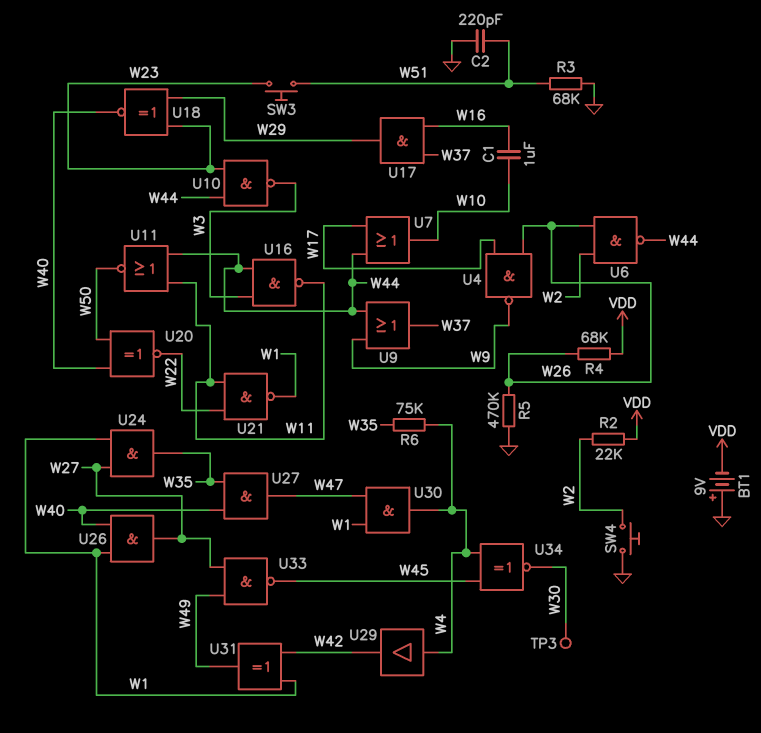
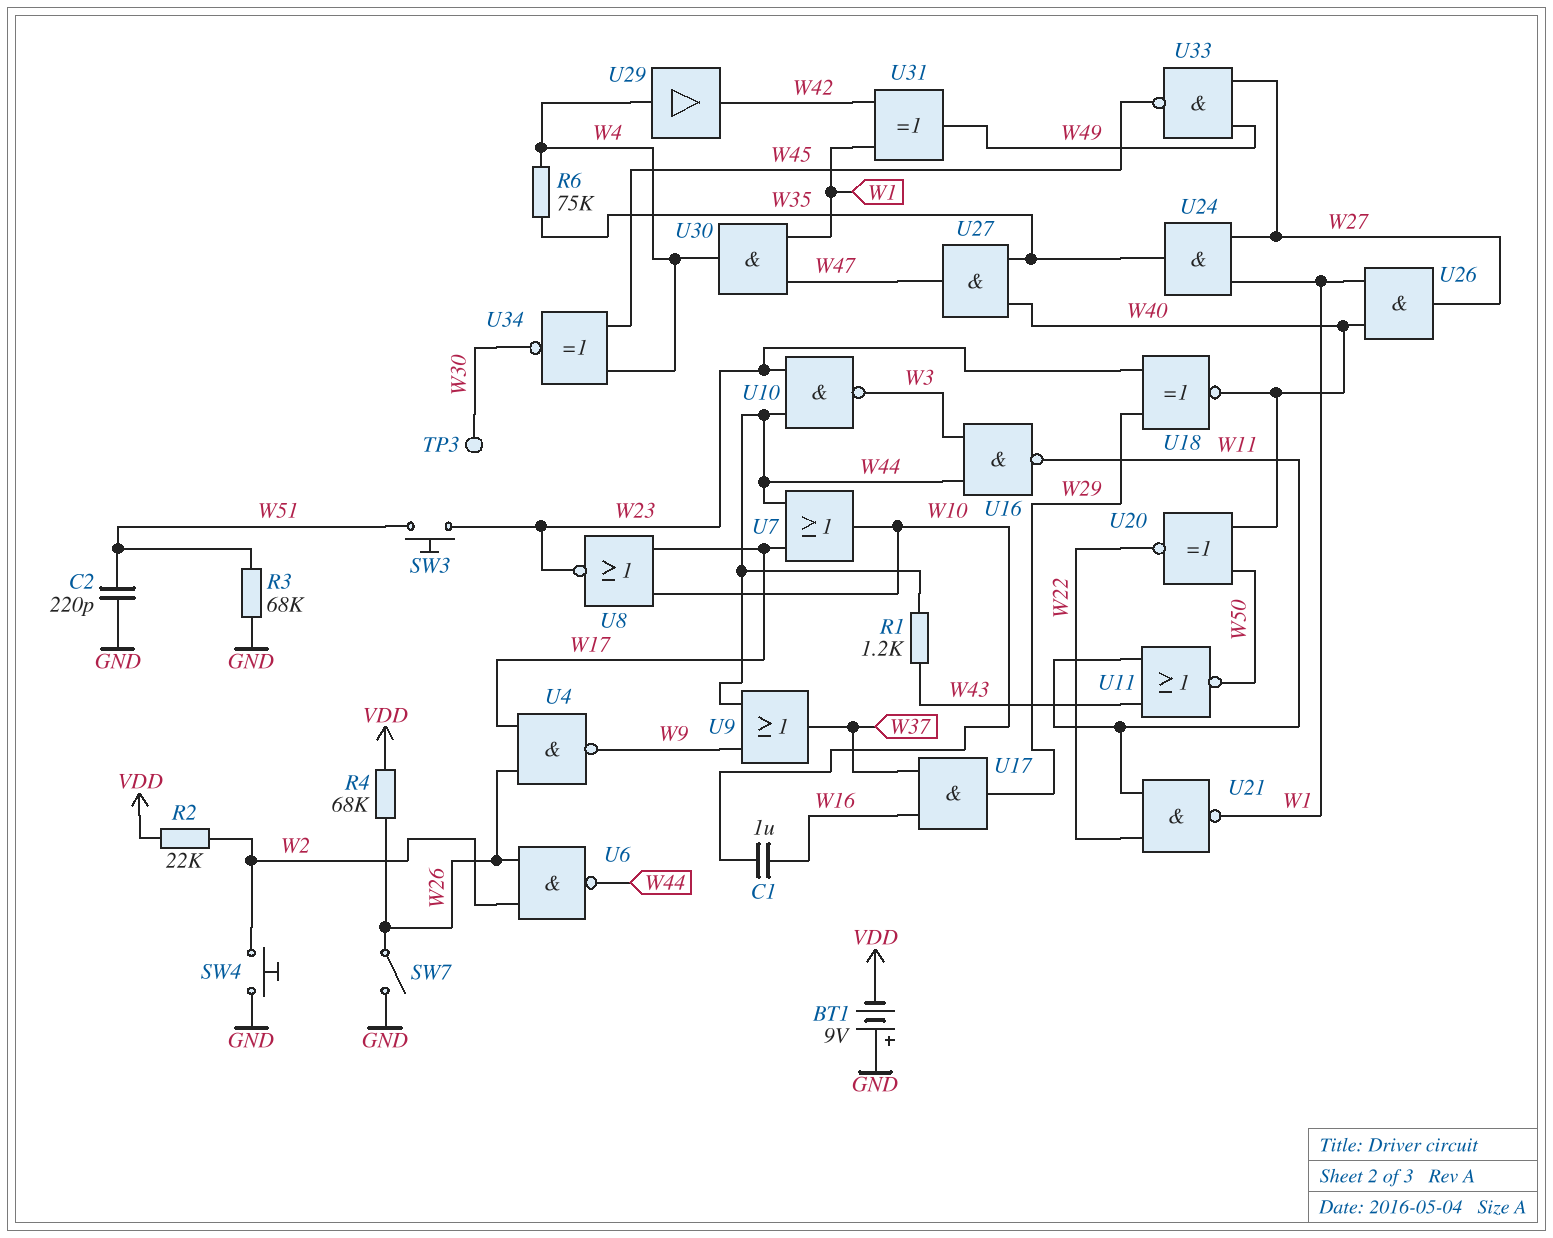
R1: none -> 1.2k (W43, W44)
R5: 470k (GND, W26) -> none
SW7: none -> switch (GND, W26)
U8: none -> NOR (in W10, in W17, out W23)
U11: NOR (in W11, in W44, out W50) -> NOR (in W11, in W43, out W50)

